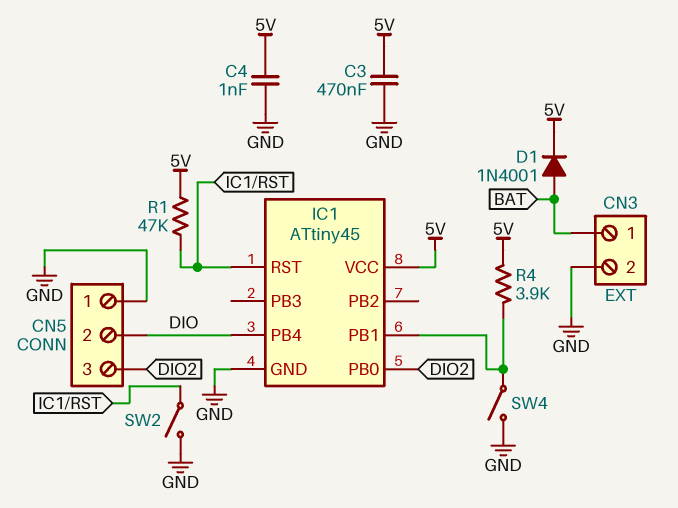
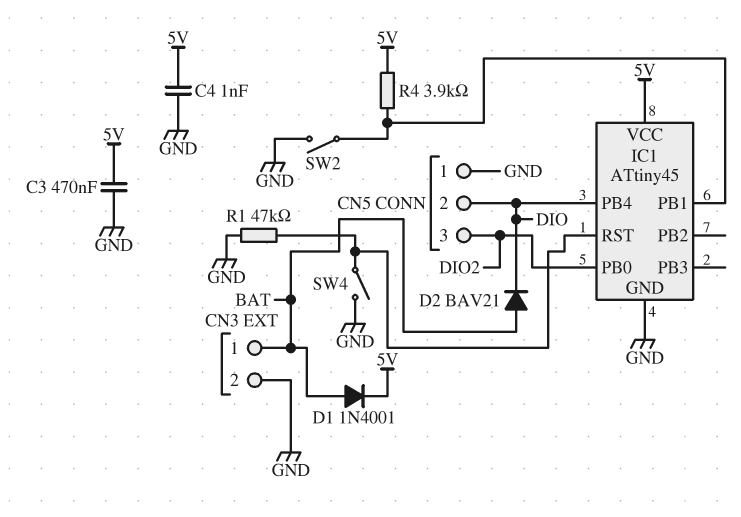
D2: none -> diode BAV21 (A BAT, K DIO)
R1: 47k (5V, IC1/RST) -> 47k (GND, IC1/RST)
SW2: switch (GND, IC1/RST) -> switch (GND, IC1/PB1)
SW4: switch (GND, IC1/PB1) -> switch (GND, IC1/RST)

